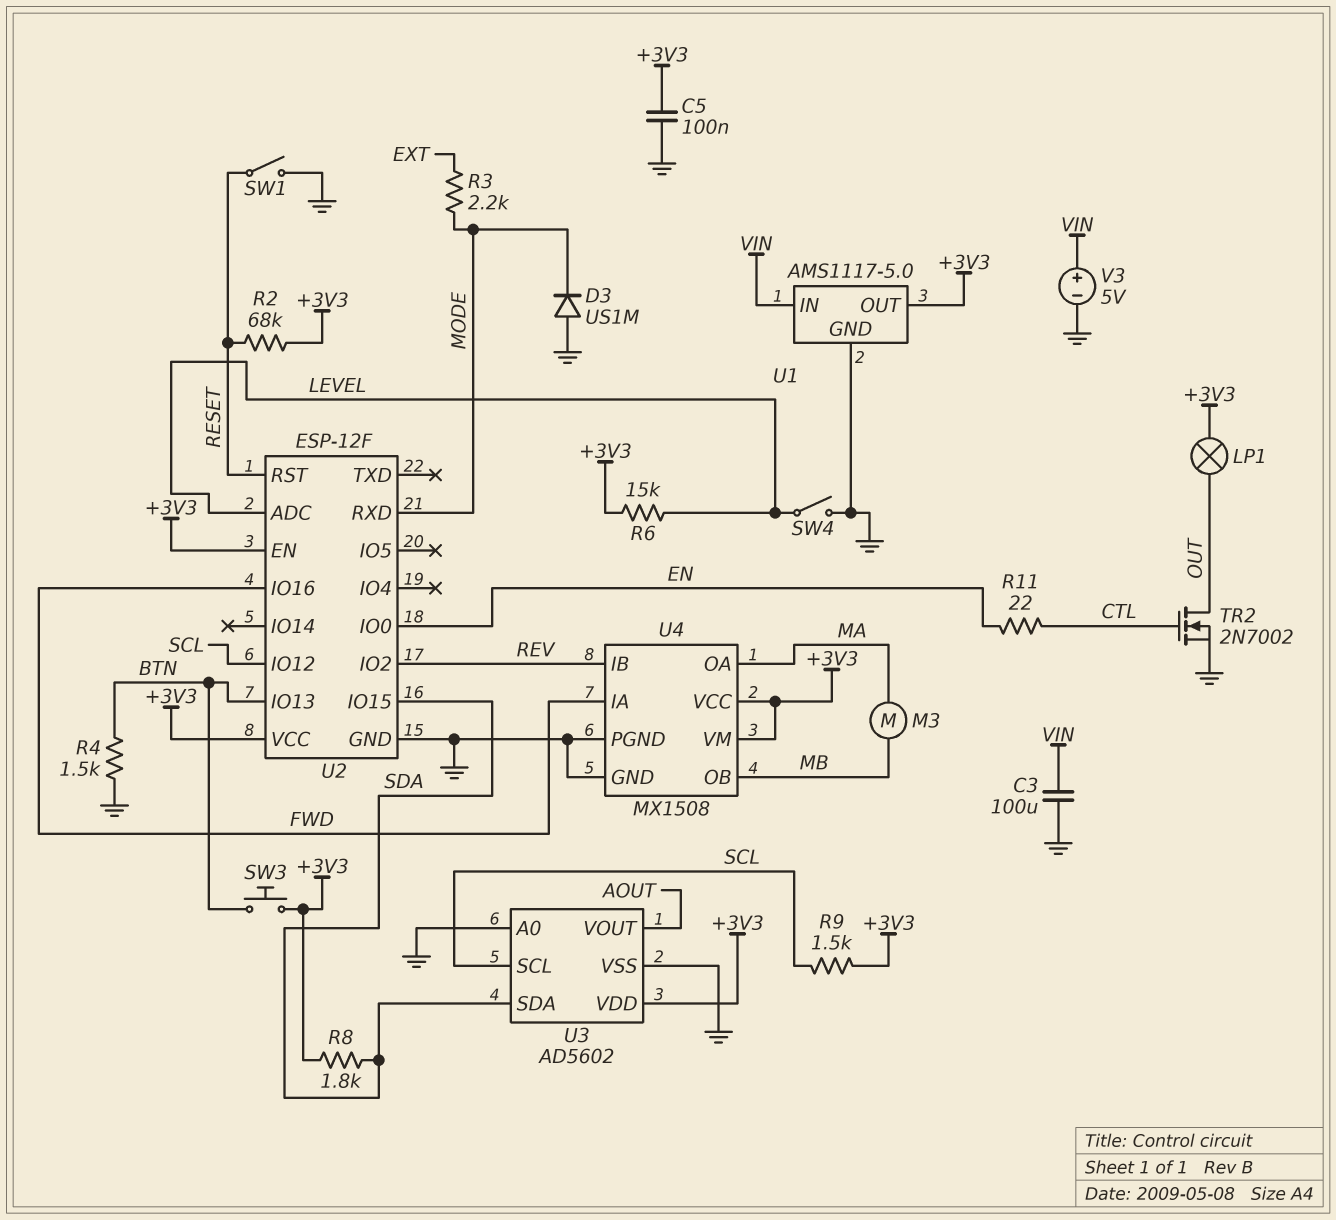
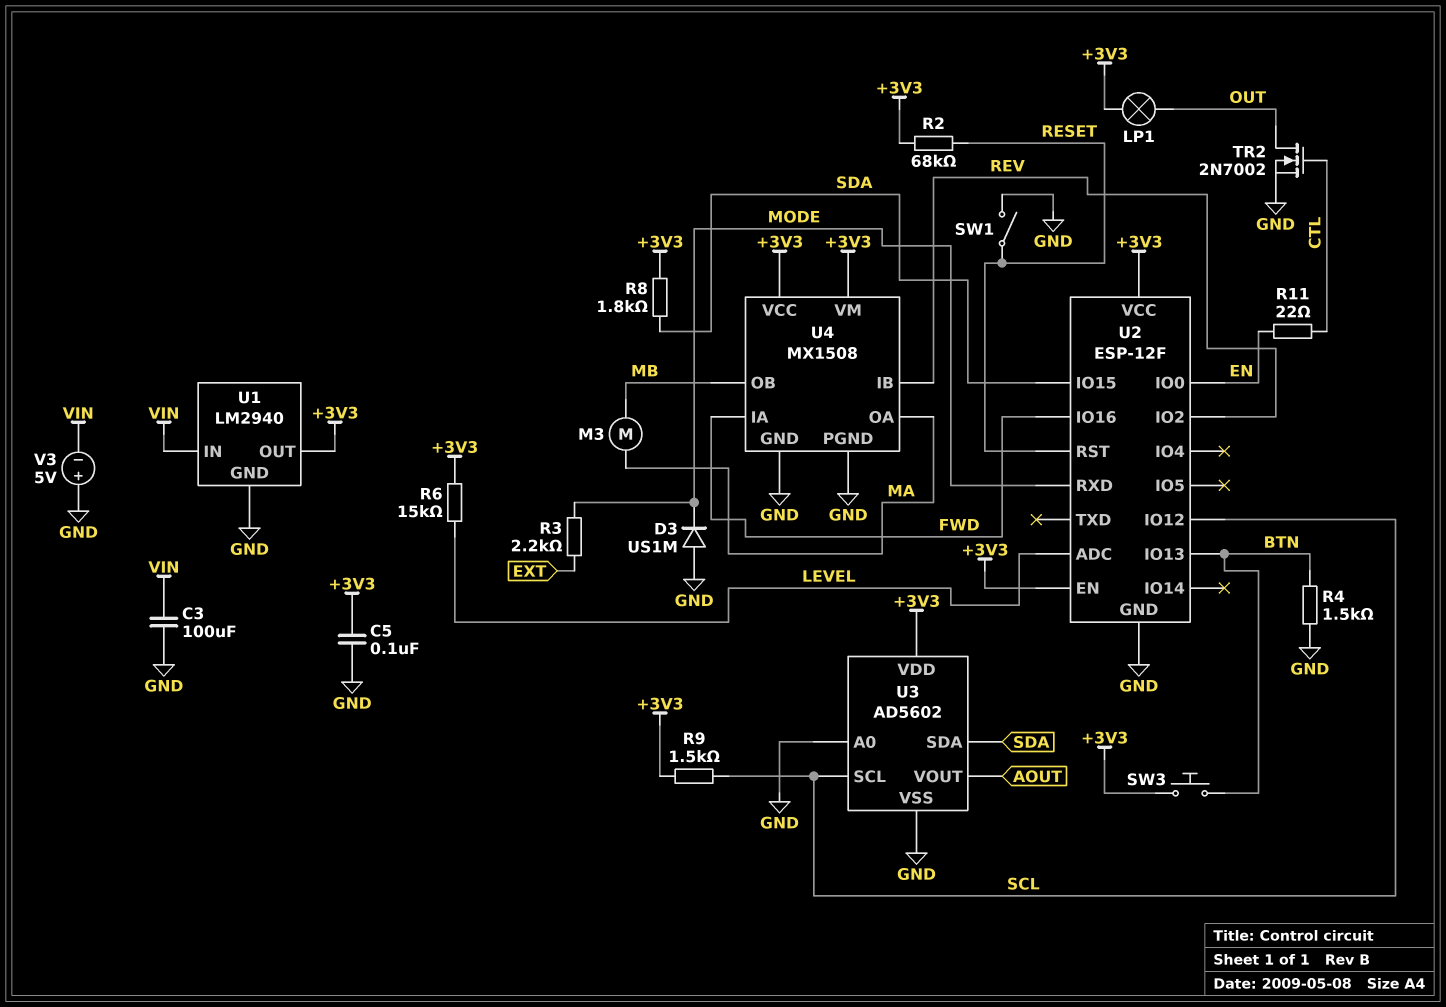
SW4: switch (GND, LEVEL) -> none
U1: AMS1117-5.0 -> LM2940
V3: 5V (plus VIN, minus GND) -> 5V (plus GND, minus VIN)

